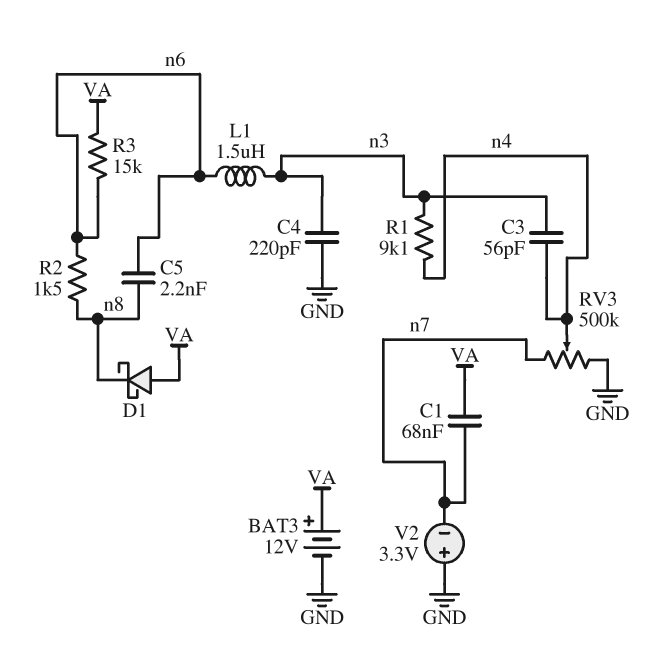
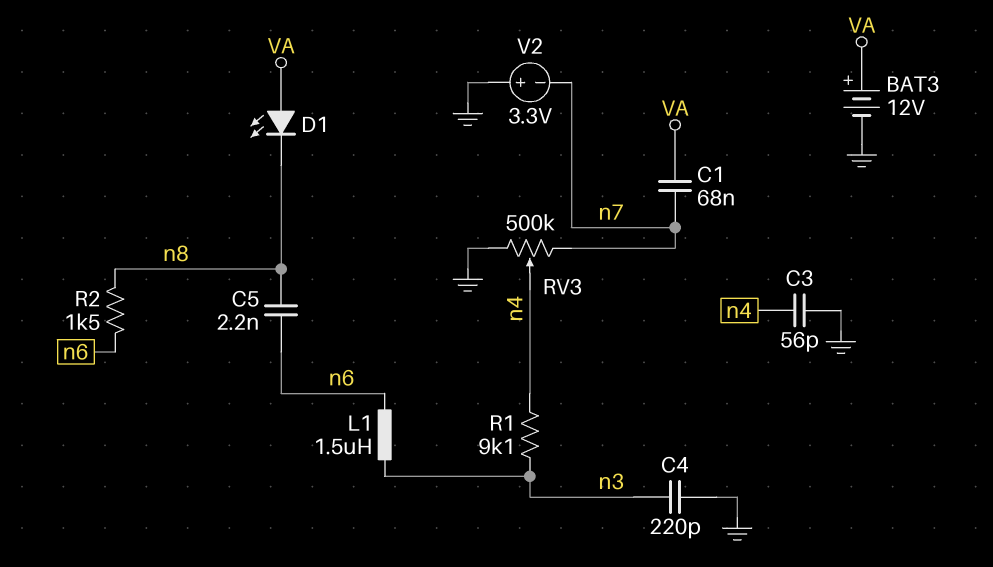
C3: 56pF (n3, n4) -> 56pF (GND, n4)
D1: schottky (A VA, K n8) -> LED (A VA, K n8)
R3: 15k (VA, n6) -> none

